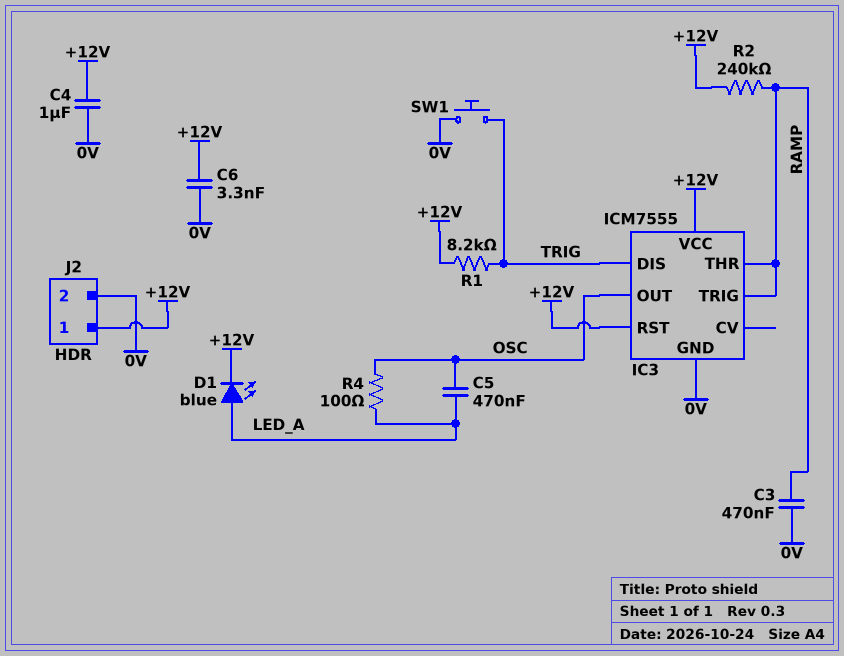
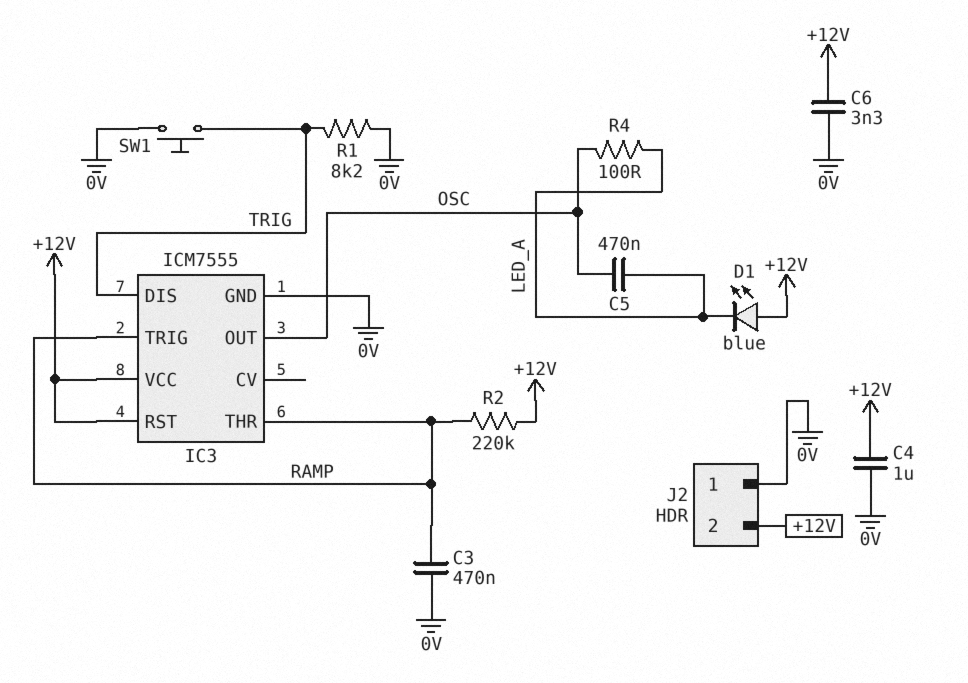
D1: LED blue (A LED_A, K +12V) -> LED blue (A +12V, K LED_A)
J2 pin 1: +12V -> 0V
J2 pin 2: 0V -> +12V
R1: 8.2k (+12V, TRIG) -> 8.2k (0V, TRIG)
R2: 240k (+12V, RAMP) -> 220k (+12V, RAMP)

